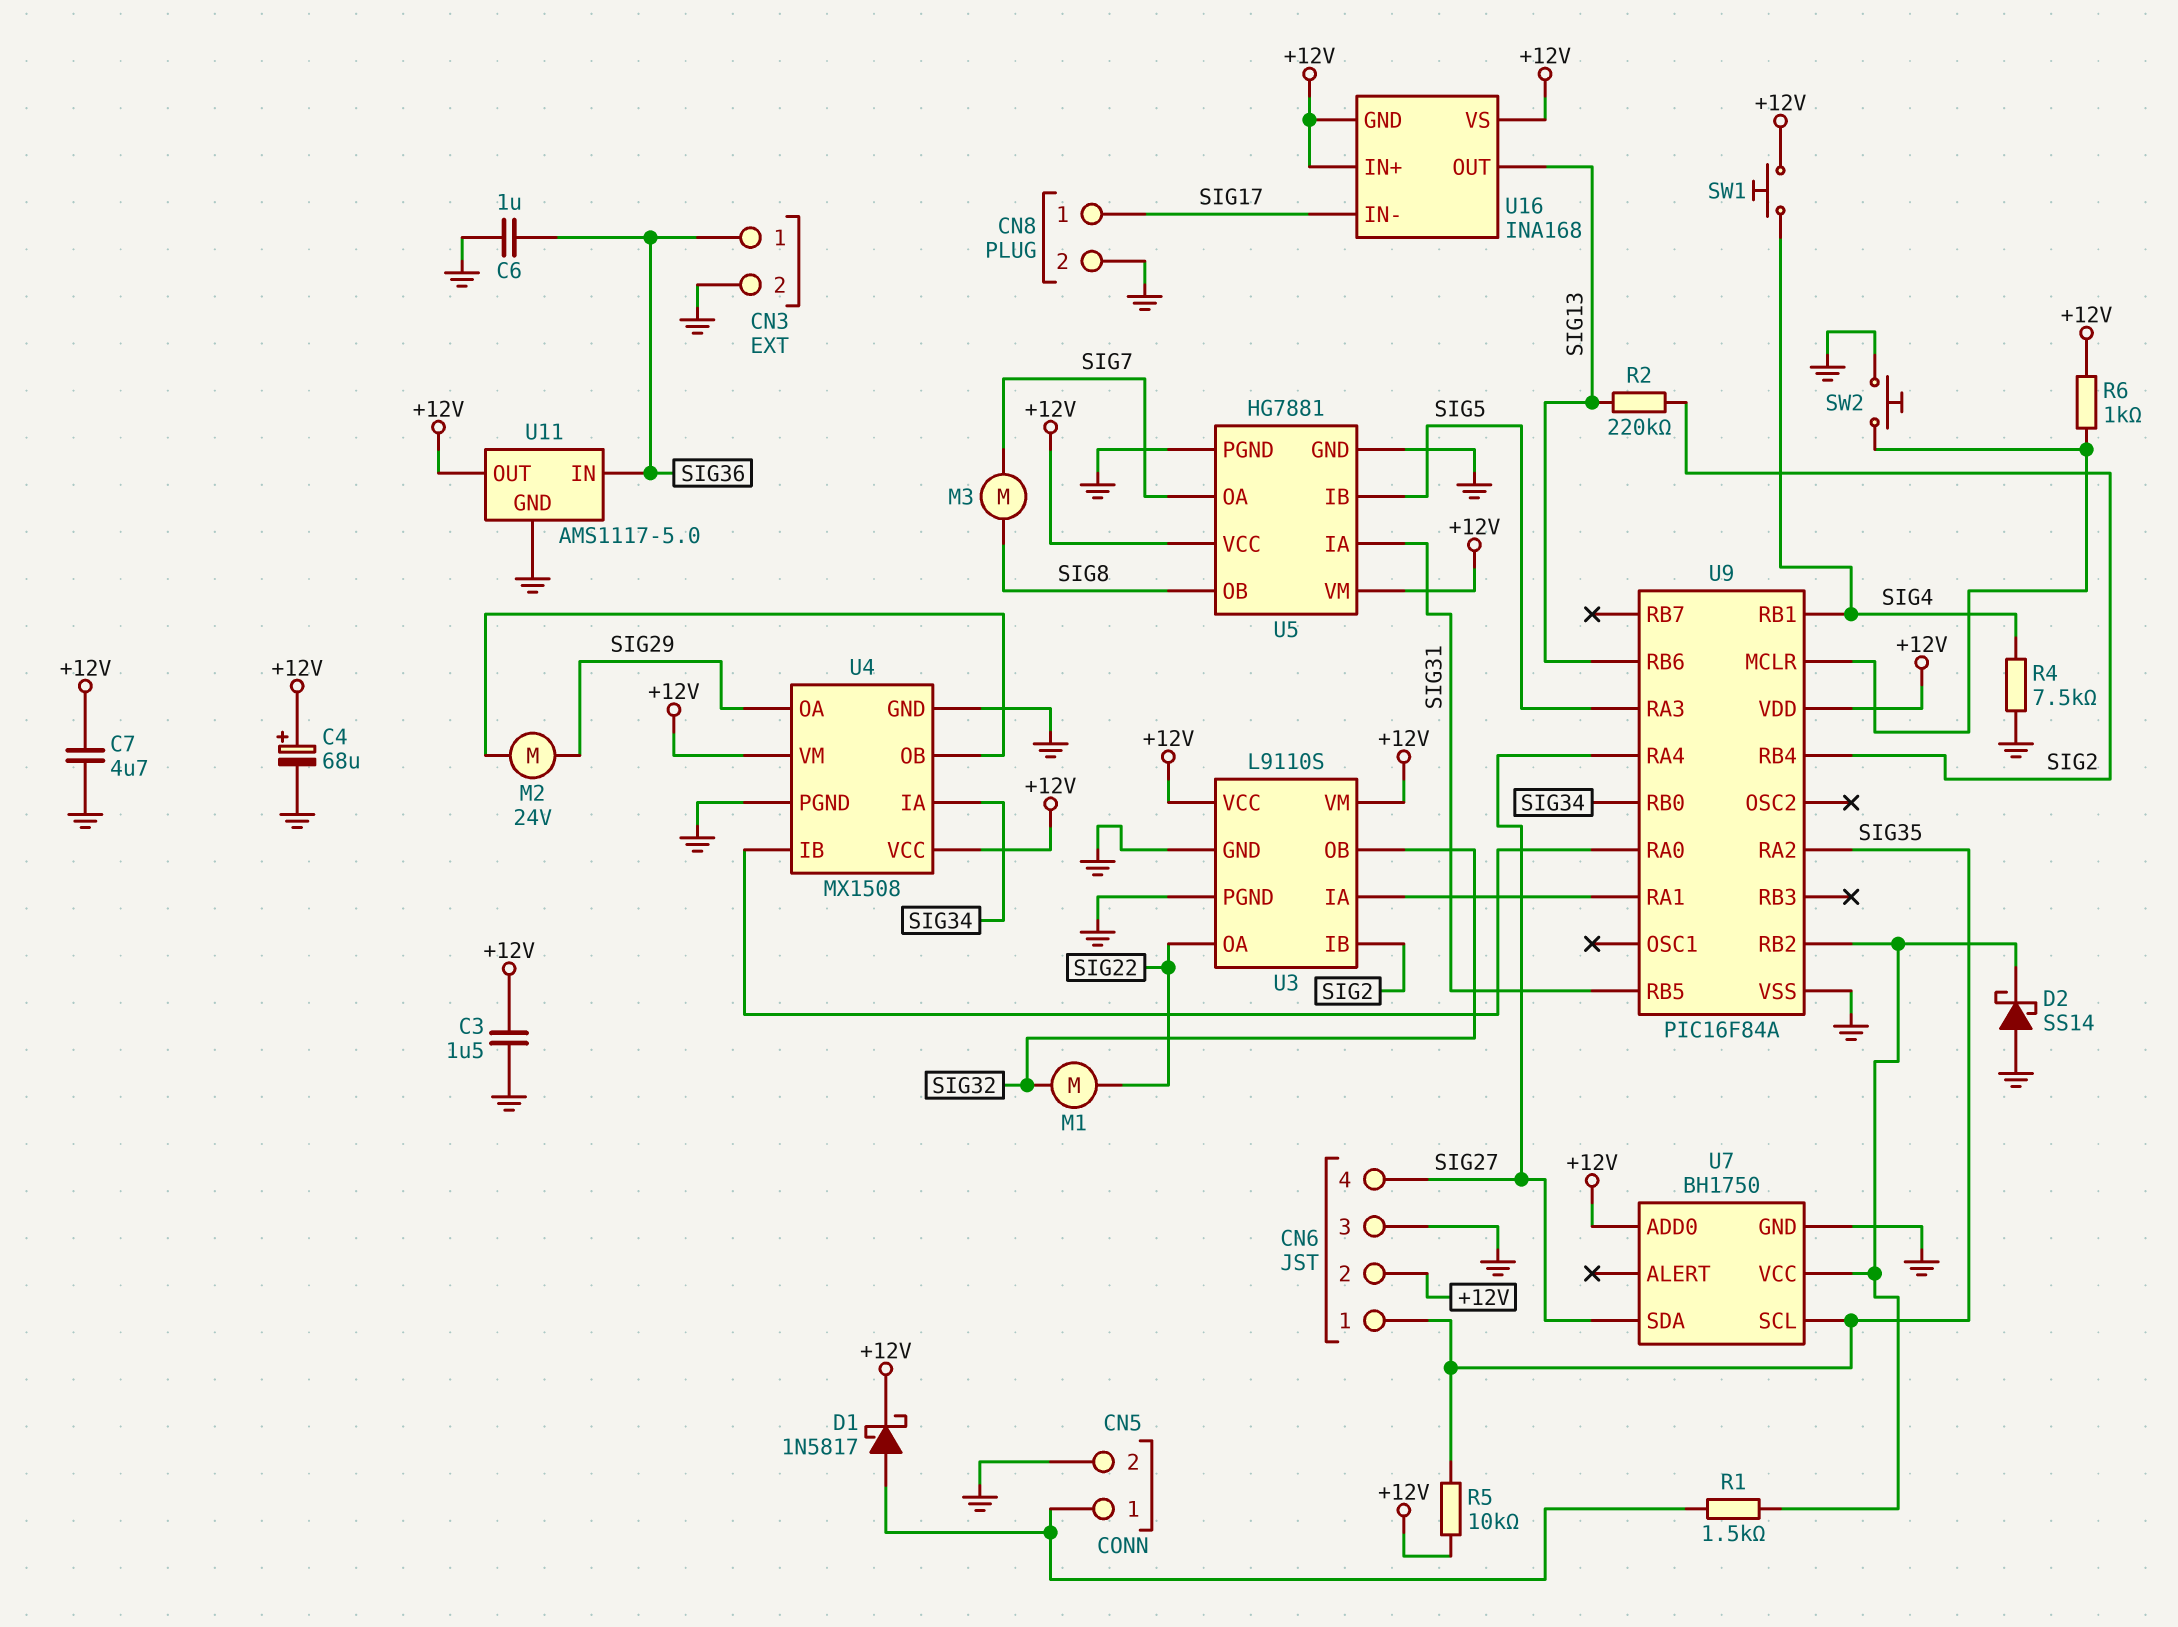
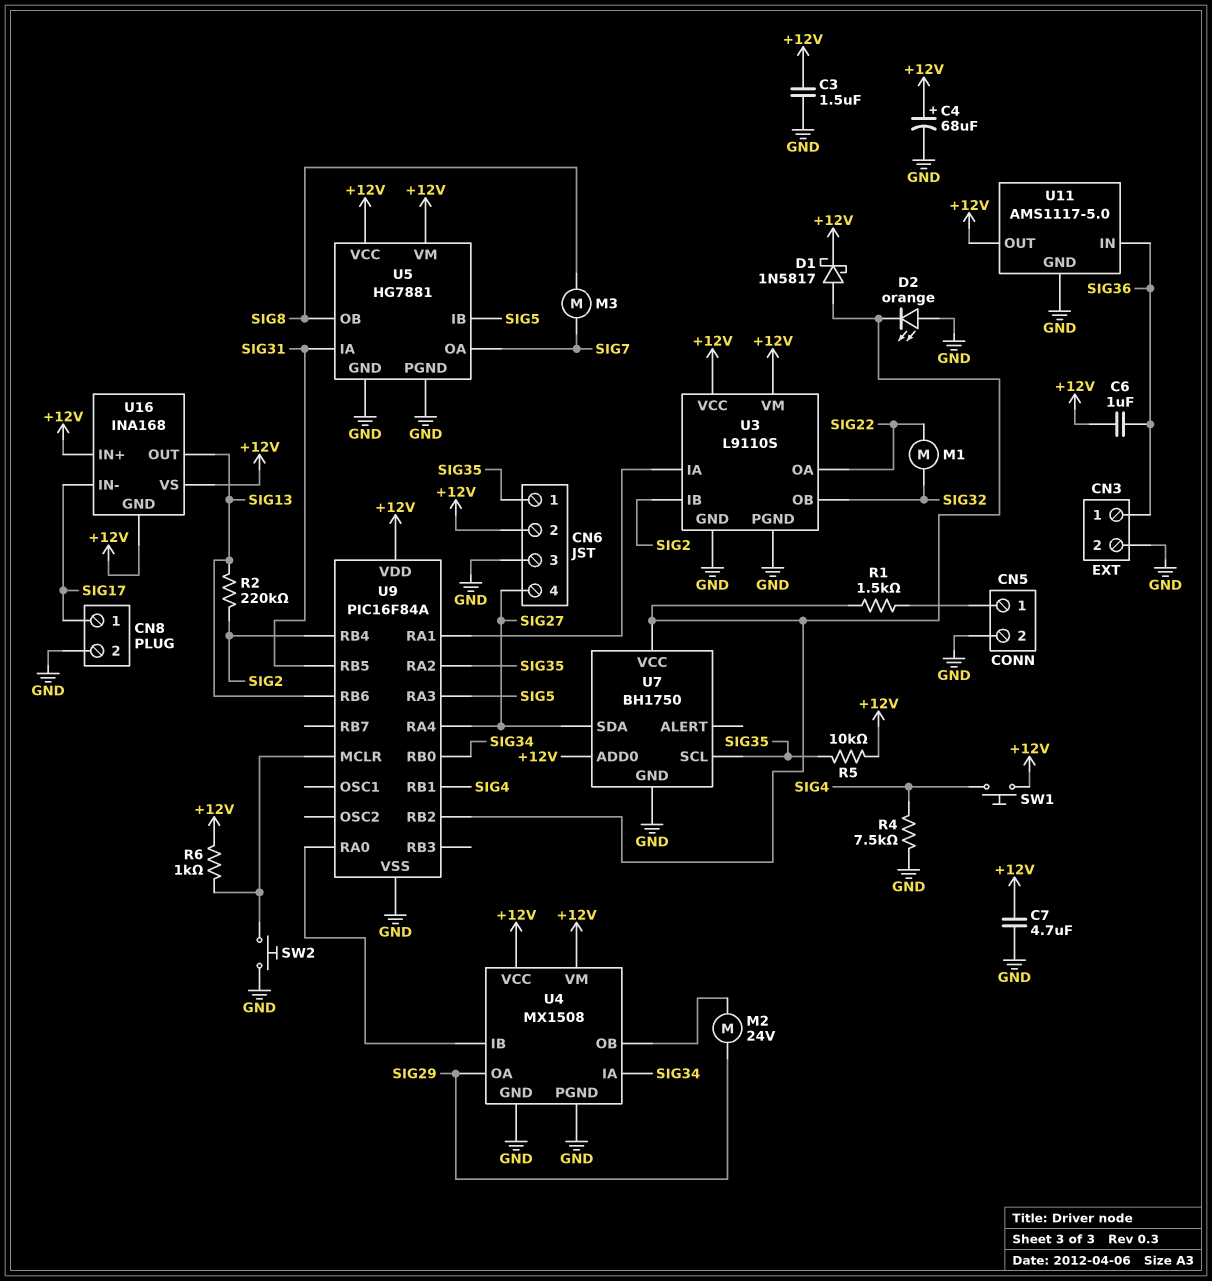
C6: 1uF (GND, SIG36) -> 1uF (+12V, SIG36)
D1: schottky 1N5817 (A CN5/1, K +12V) -> schottky 1N5817 (A U7/VCC, K +12V)
D2: schottky SS14 (A GND, K U7/VCC) -> LED orange (A GND, K U7/VCC)

